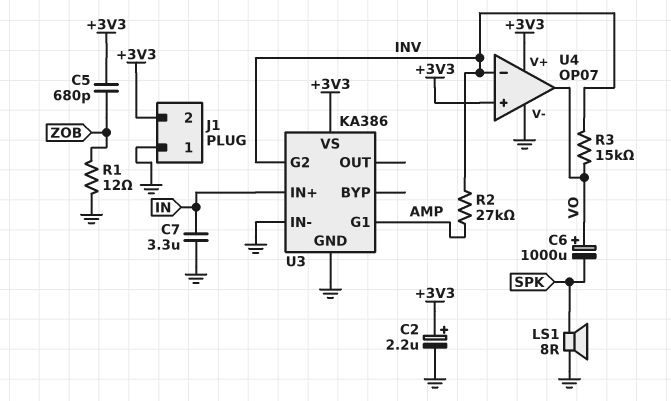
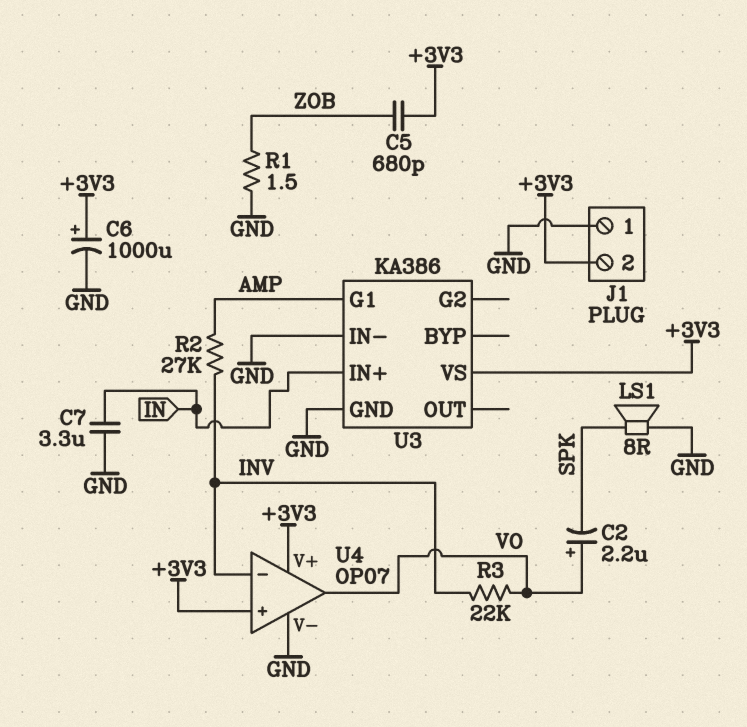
C2: 2.2uF (plus +3V3, minus GND) -> 2.2uF (plus VO, minus SPK)
C6: 1000uF (plus VO, minus SPK) -> 1000uF (plus +3V3, minus GND)
R1: 12 (GND, ZOB) -> 1.5 (GND, ZOB)
R3: 15k (INV, VO) -> 22k (INV, VO)
U3 pin G2: INV -> none

